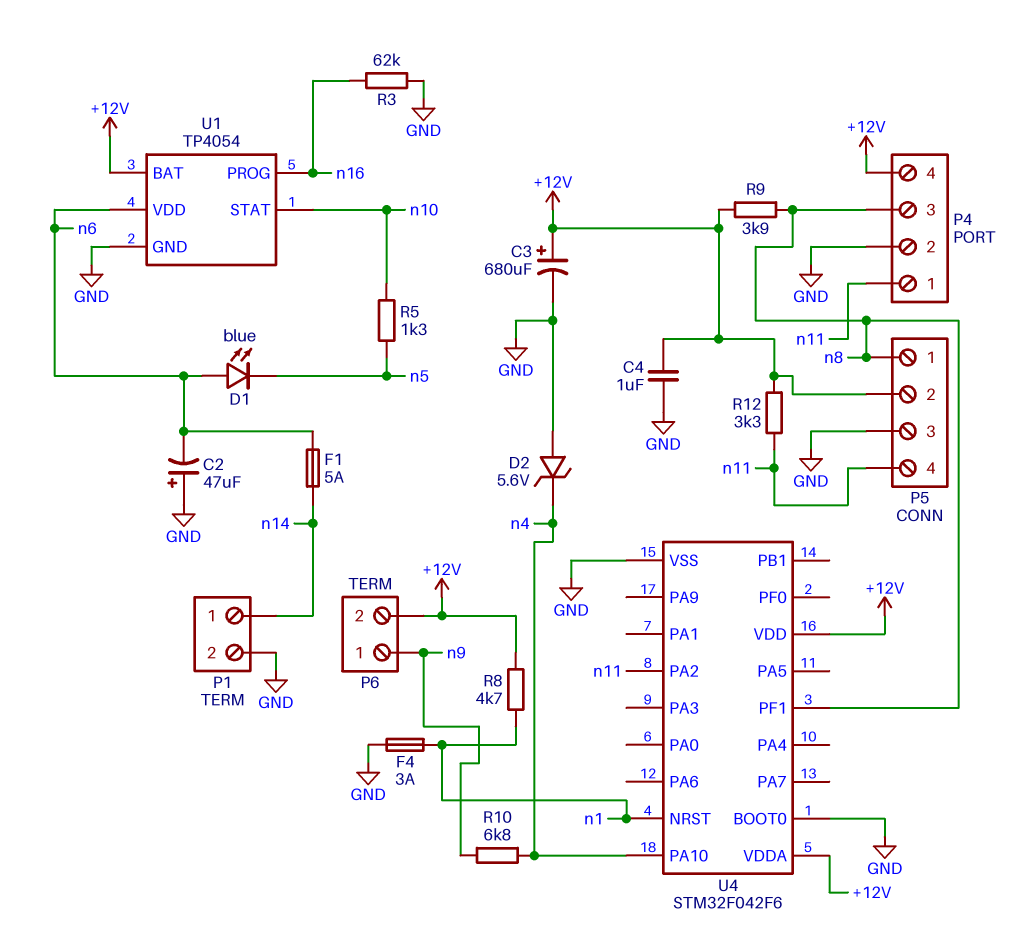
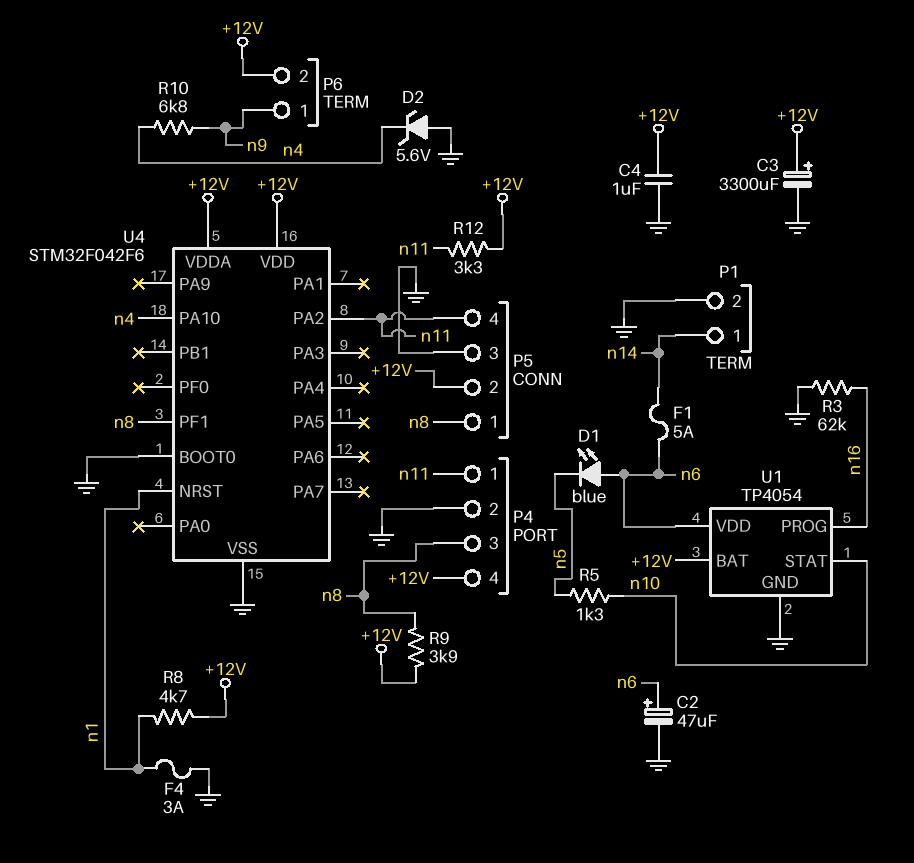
C2: 47uF (plus GND, minus n6) -> 47uF (plus n6, minus GND)
C3: 680uF (plus +12V, minus GND) -> 3300uF (plus +12V, minus GND)

